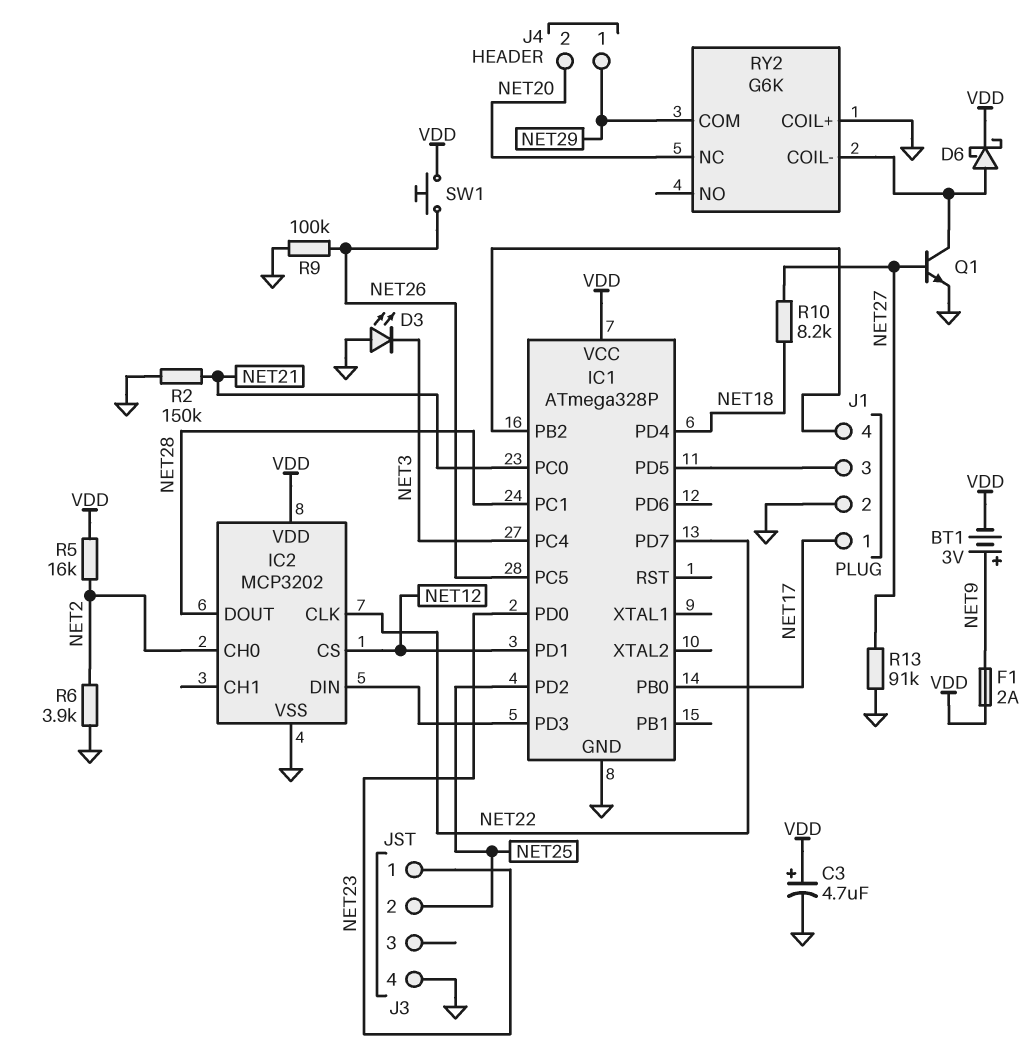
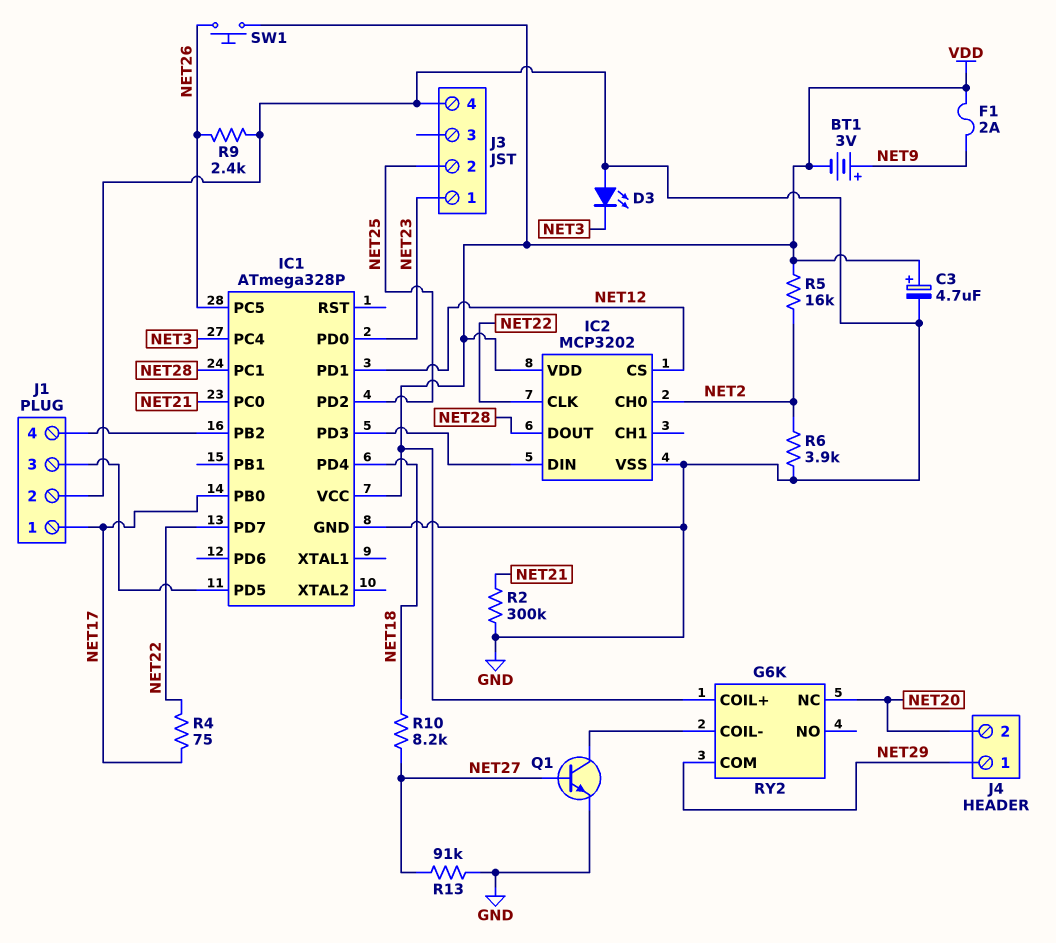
D6: schottky (A RY2/COIL-, K VDD) -> none
R2: 150k (GND, NET21) -> 300k (GND, NET21)
R4: none -> 75 (NET17, NET22)
R9: 100k (GND, NET26) -> 2.4k (GND, NET26)
RY2 pin COIL+: GND -> VDD

